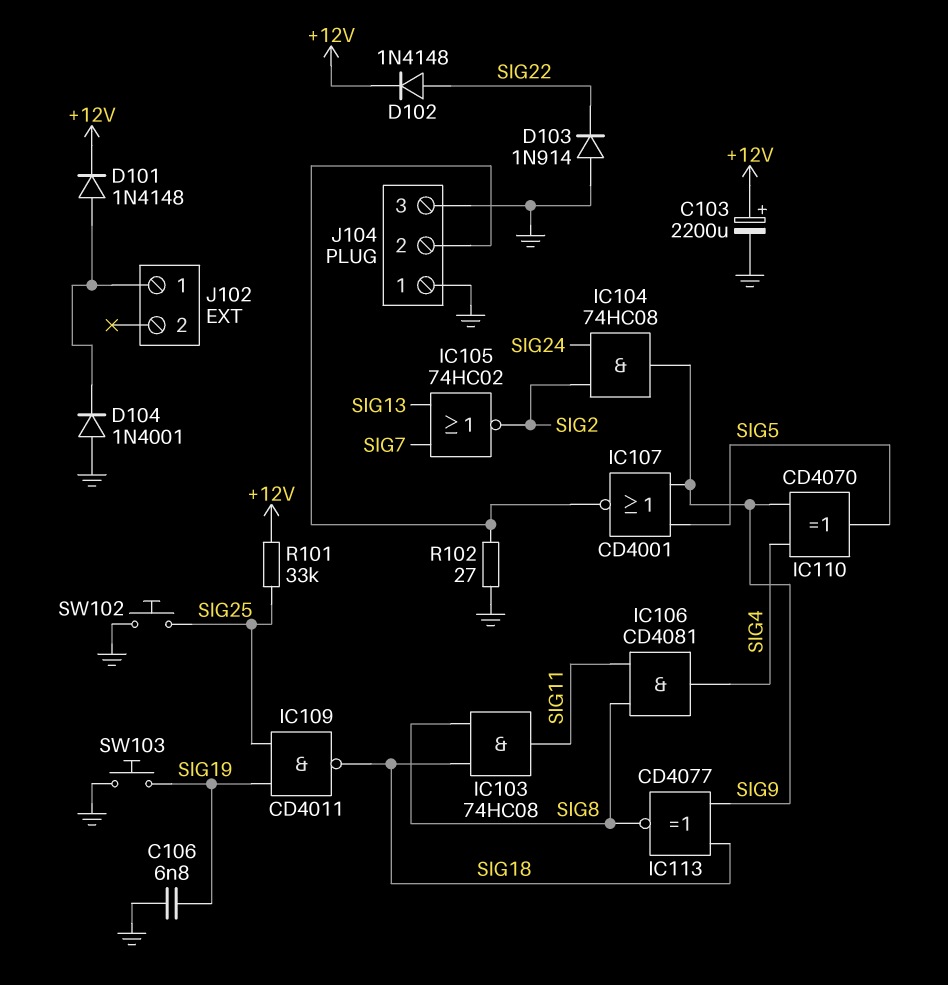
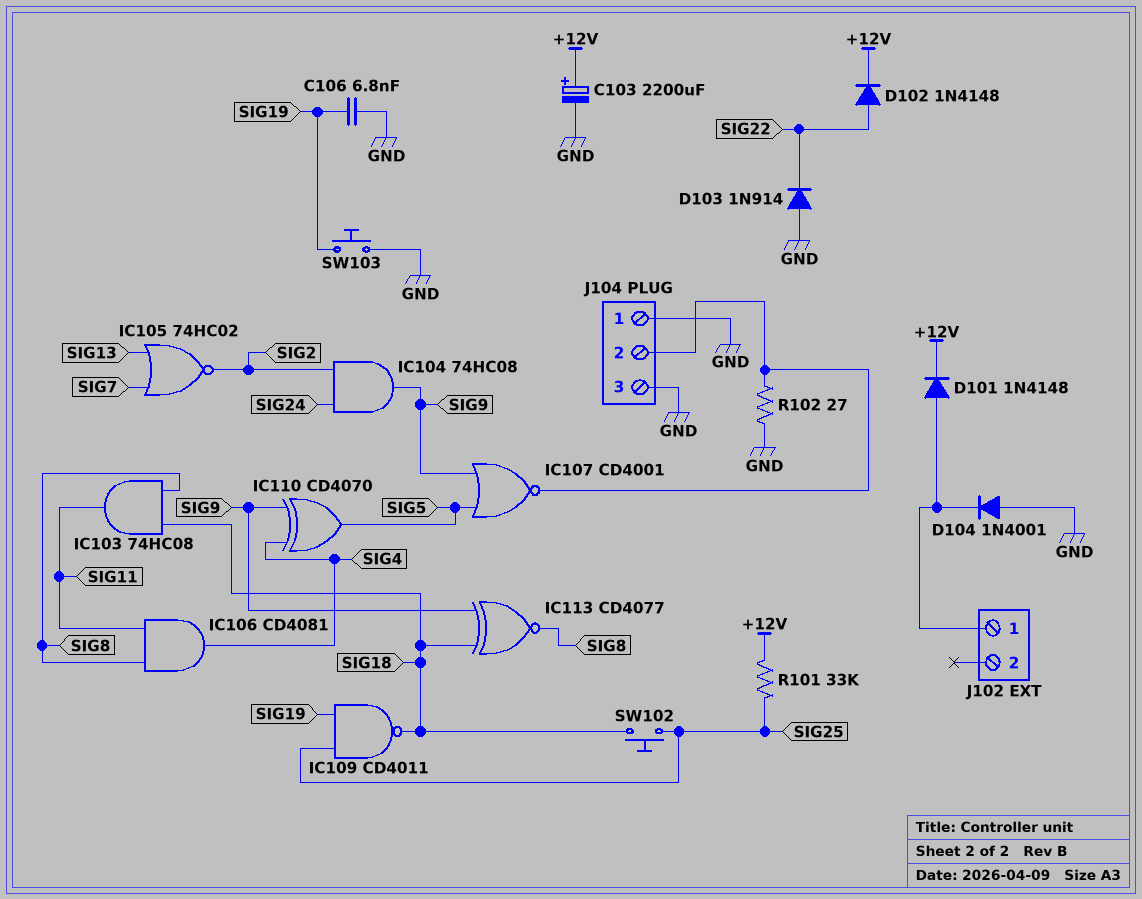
SW102: button (GND, SIG25) -> button (SIG18, SIG25)

